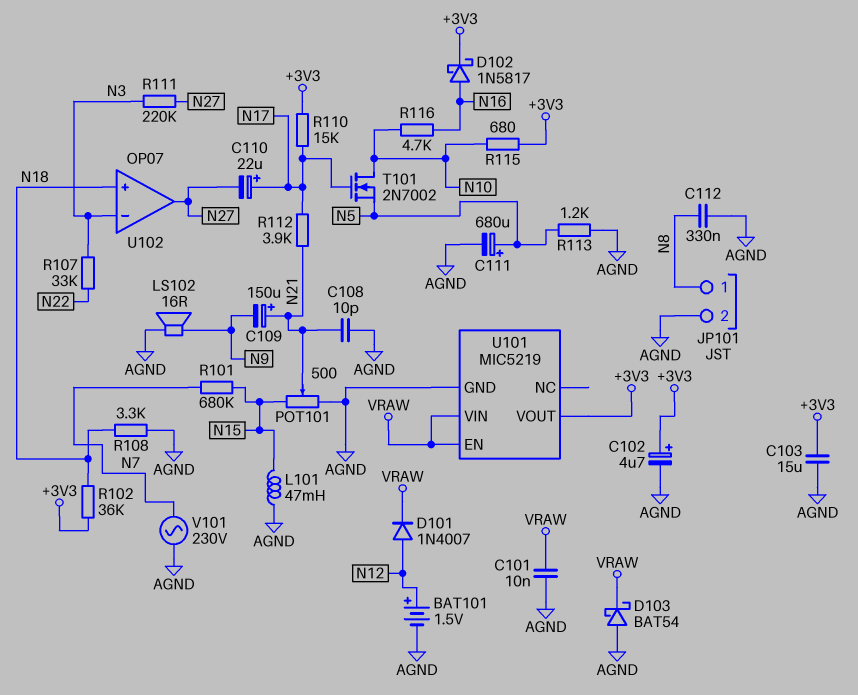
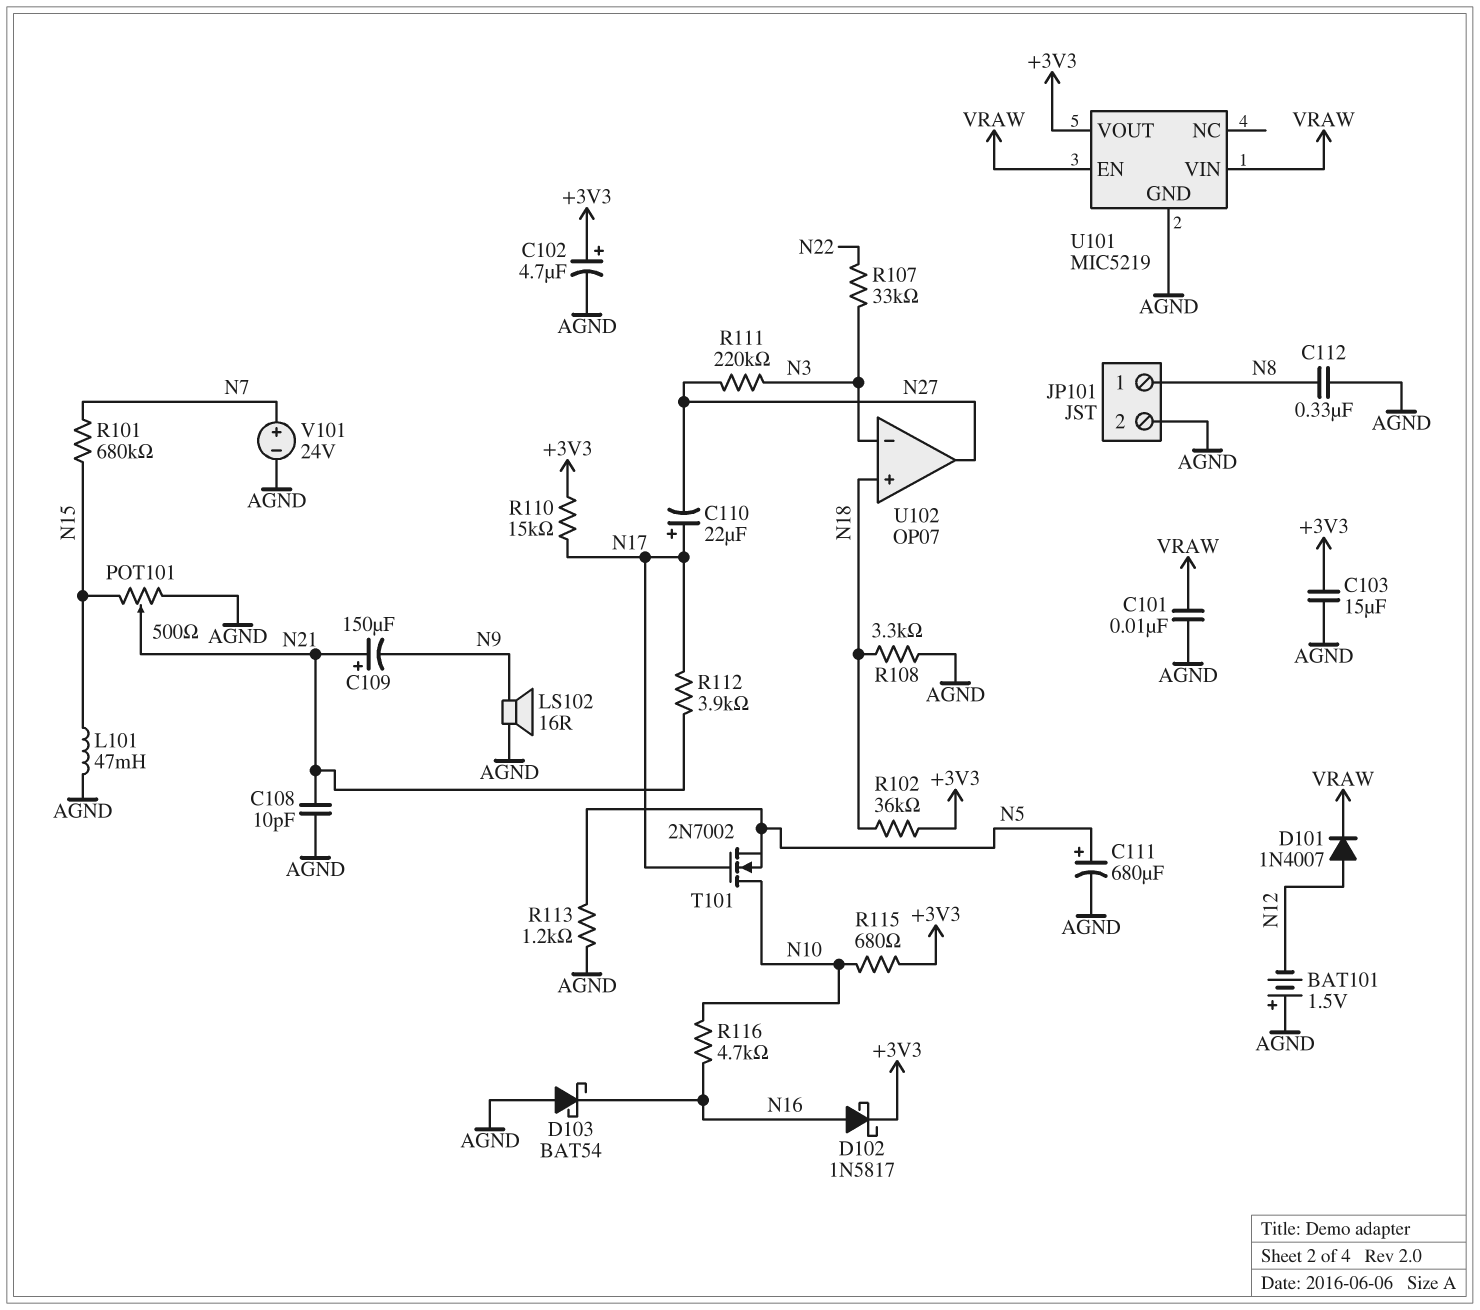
BAT101: 1.5V (plus N12, minus AGND) -> 1.5V (plus AGND, minus N12)
D103: schottky BAT54 (A AGND, K VRAW) -> schottky BAT54 (A AGND, K N16)
V101: AC 230V (AGND, N7) -> 24V (plus N7, minus AGND)

